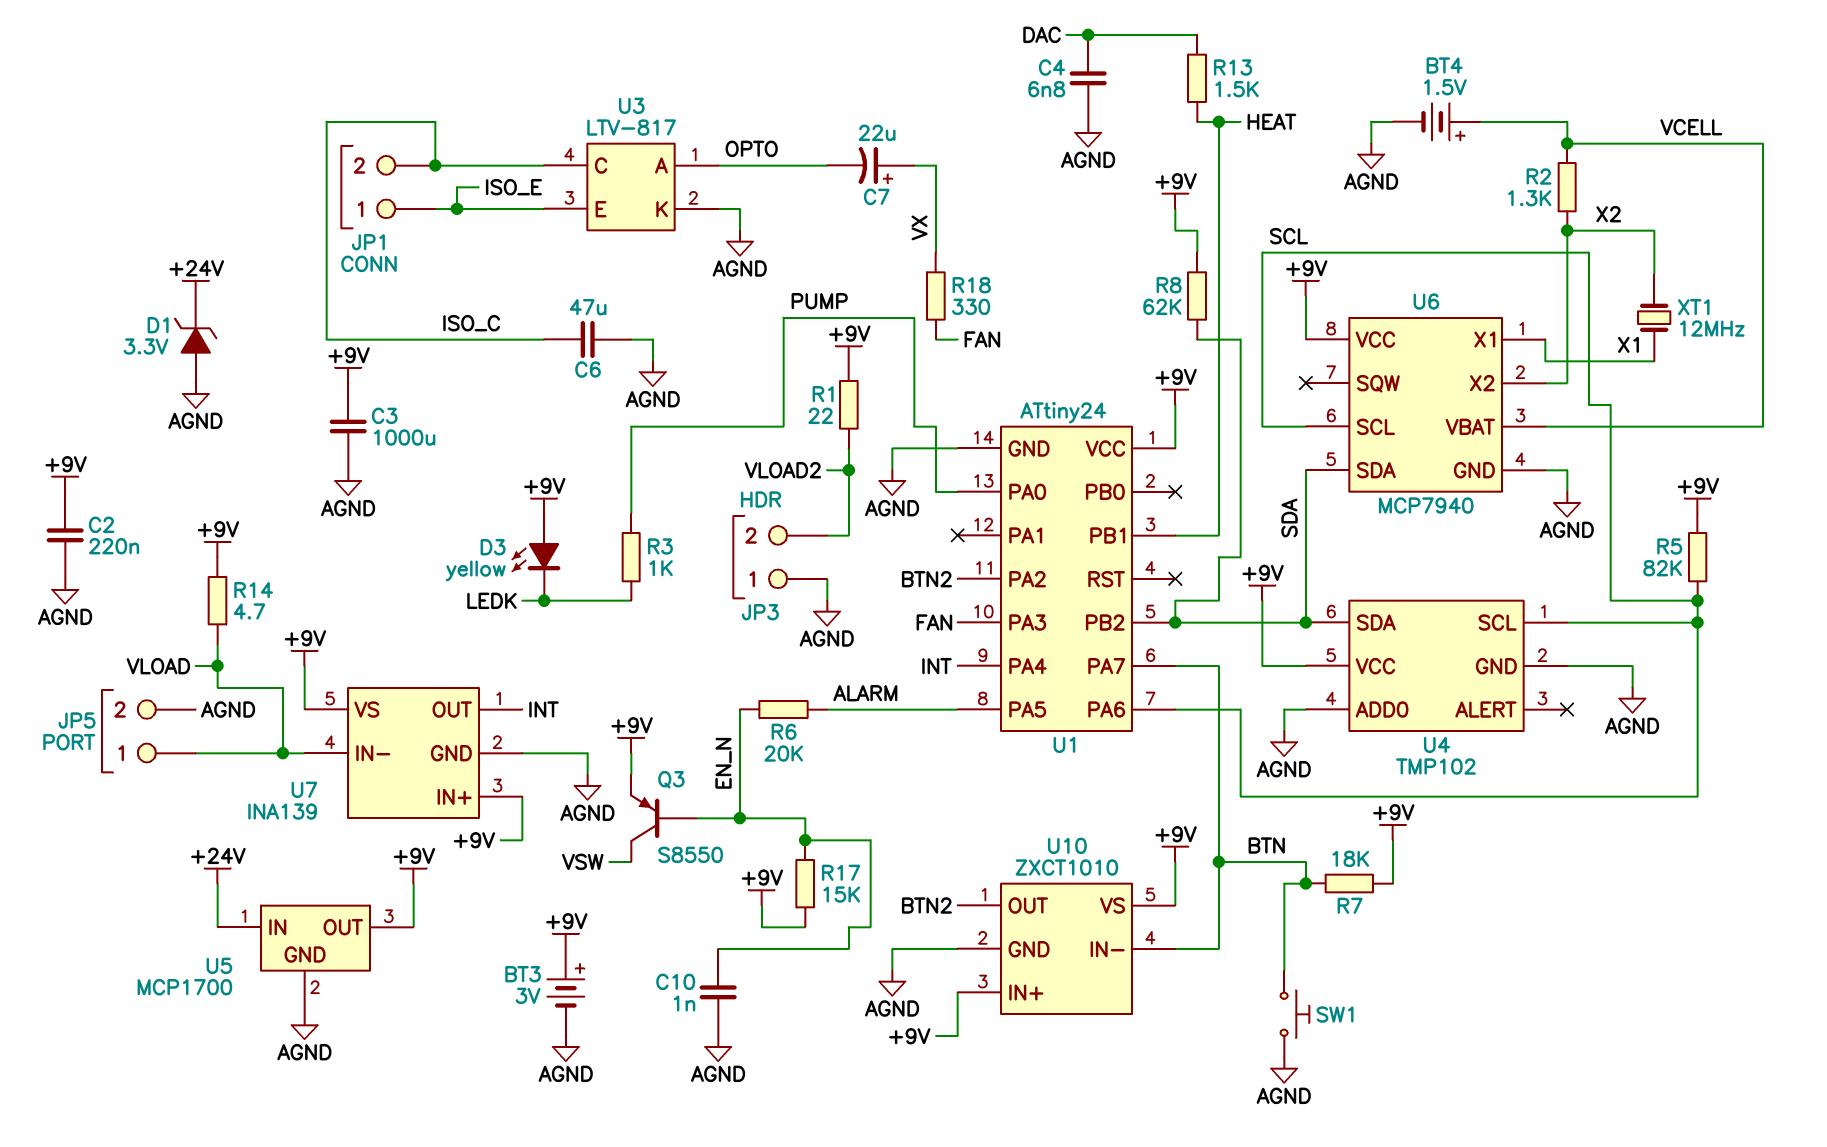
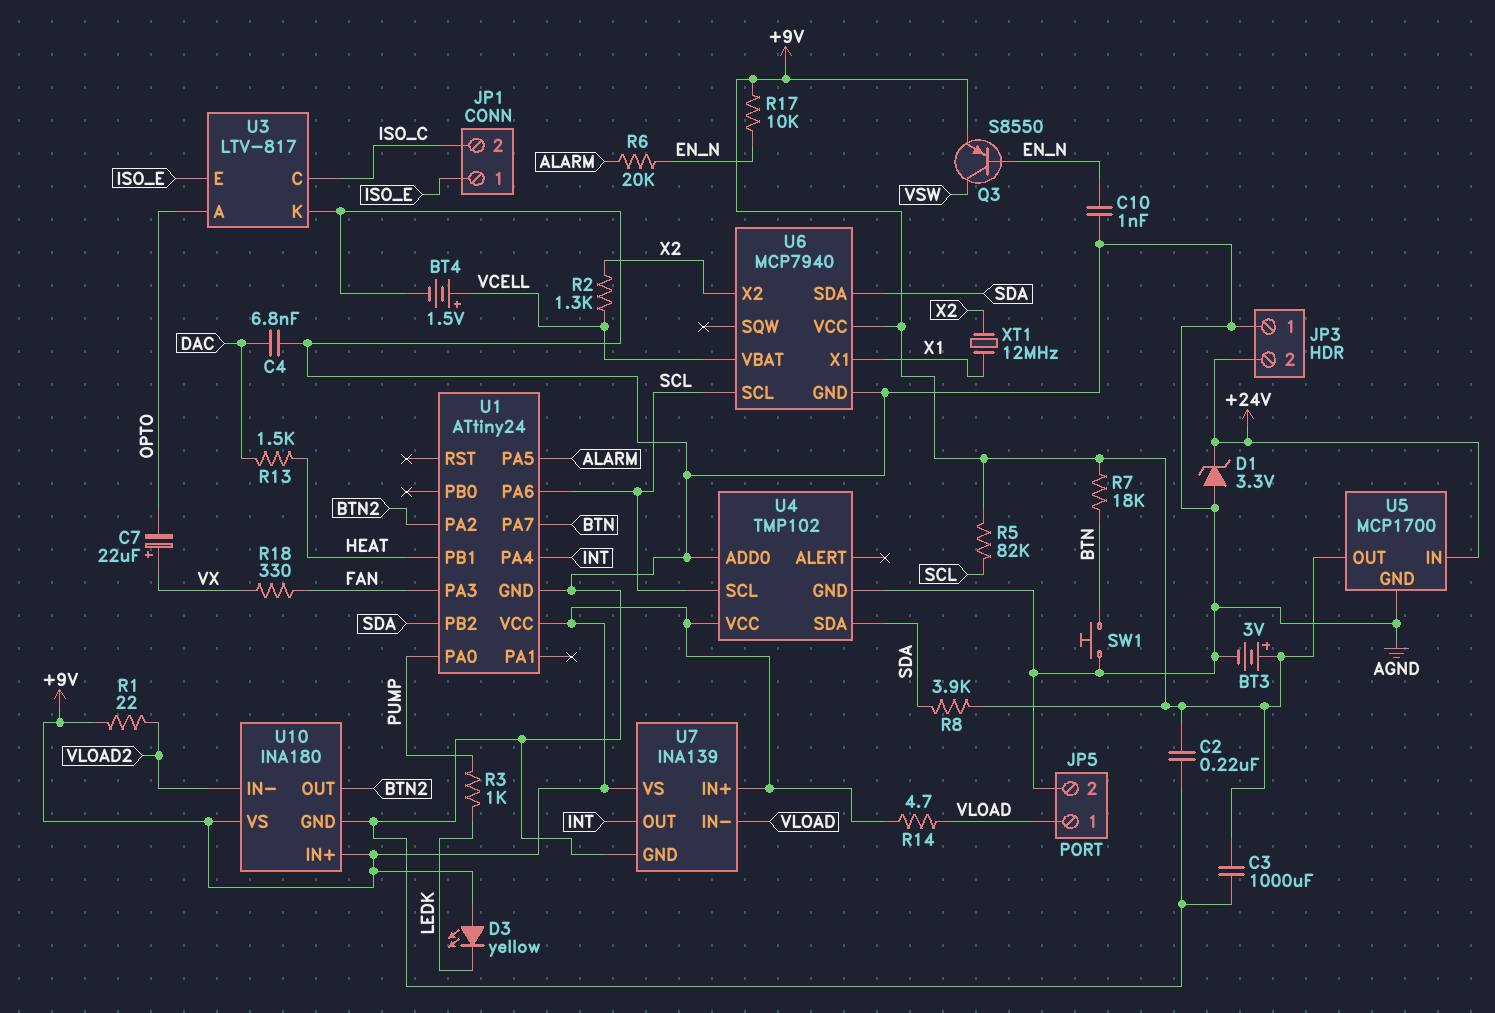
C6: 47uF (AGND, ISO_C) -> none
JP3 pin 2: VLOAD2 -> +24V
R8: 62k (+9V, SDA) -> 3.9k (+9V, SDA)
R17: 15k (+9V, EN_N) -> 10k (+9V, EN_N)
U10: ZXCT1010 -> INA180
U10 pin IN-: BTN -> VLOAD2

